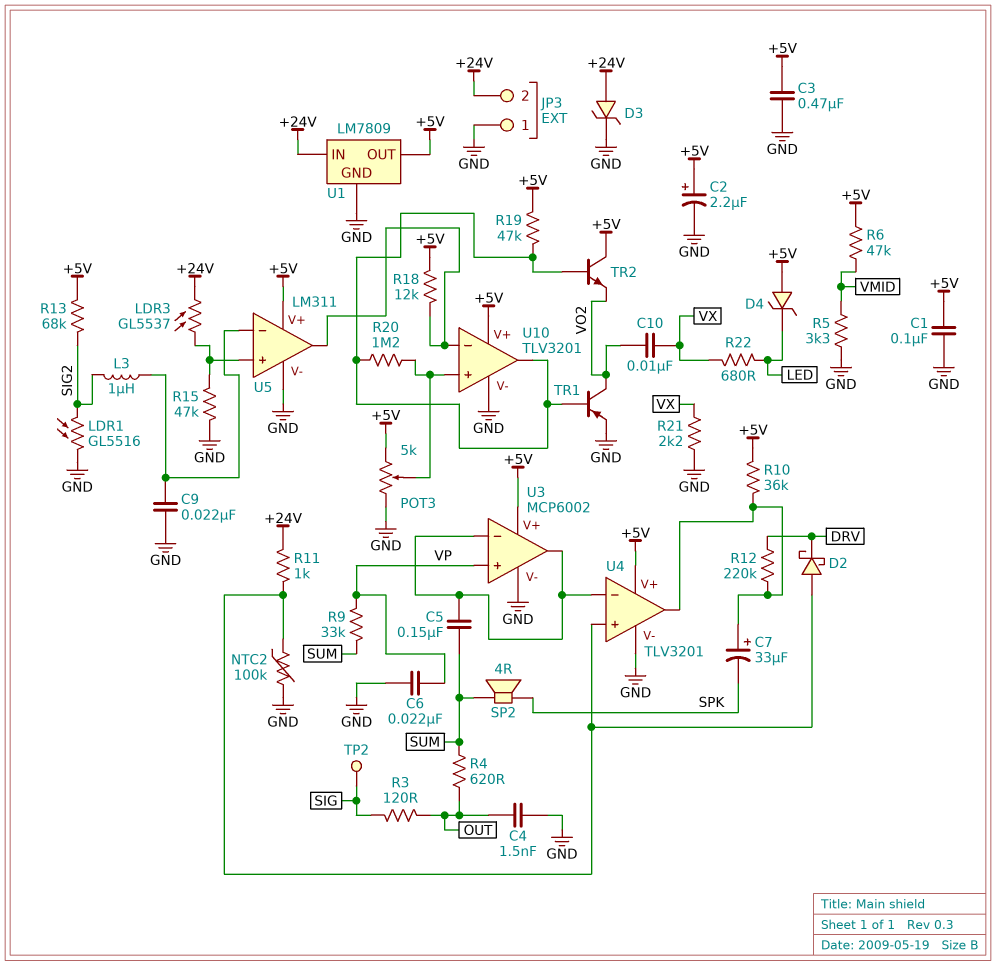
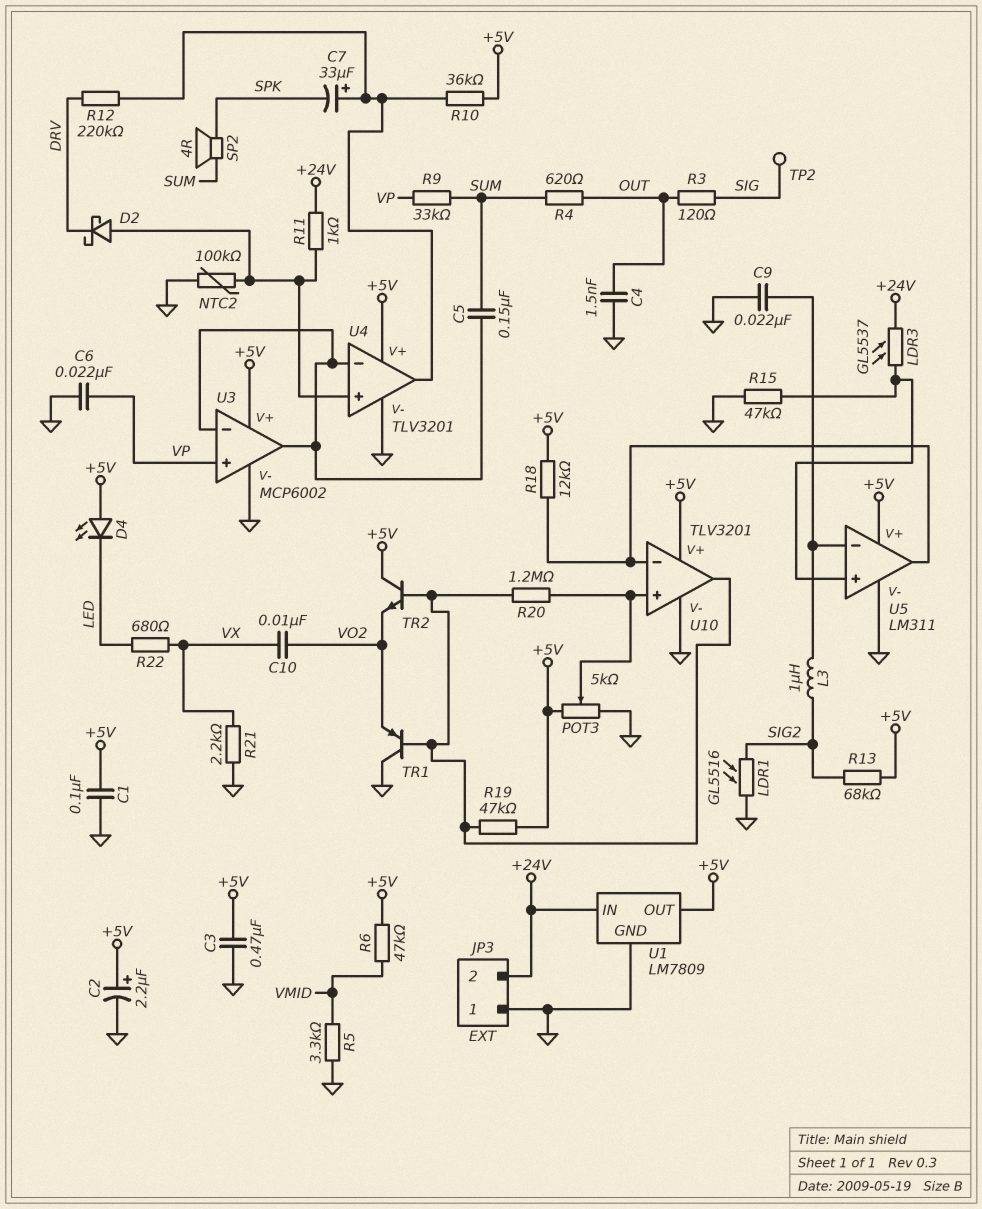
D3: zener (A +24V, K GND) -> none
D4: zener (A +5V, K LED) -> LED (A +5V, K LED)
TR1: PNP (B U10/out, C VO2, E GND) -> PNP (B U10/out, C GND, E VO2)

